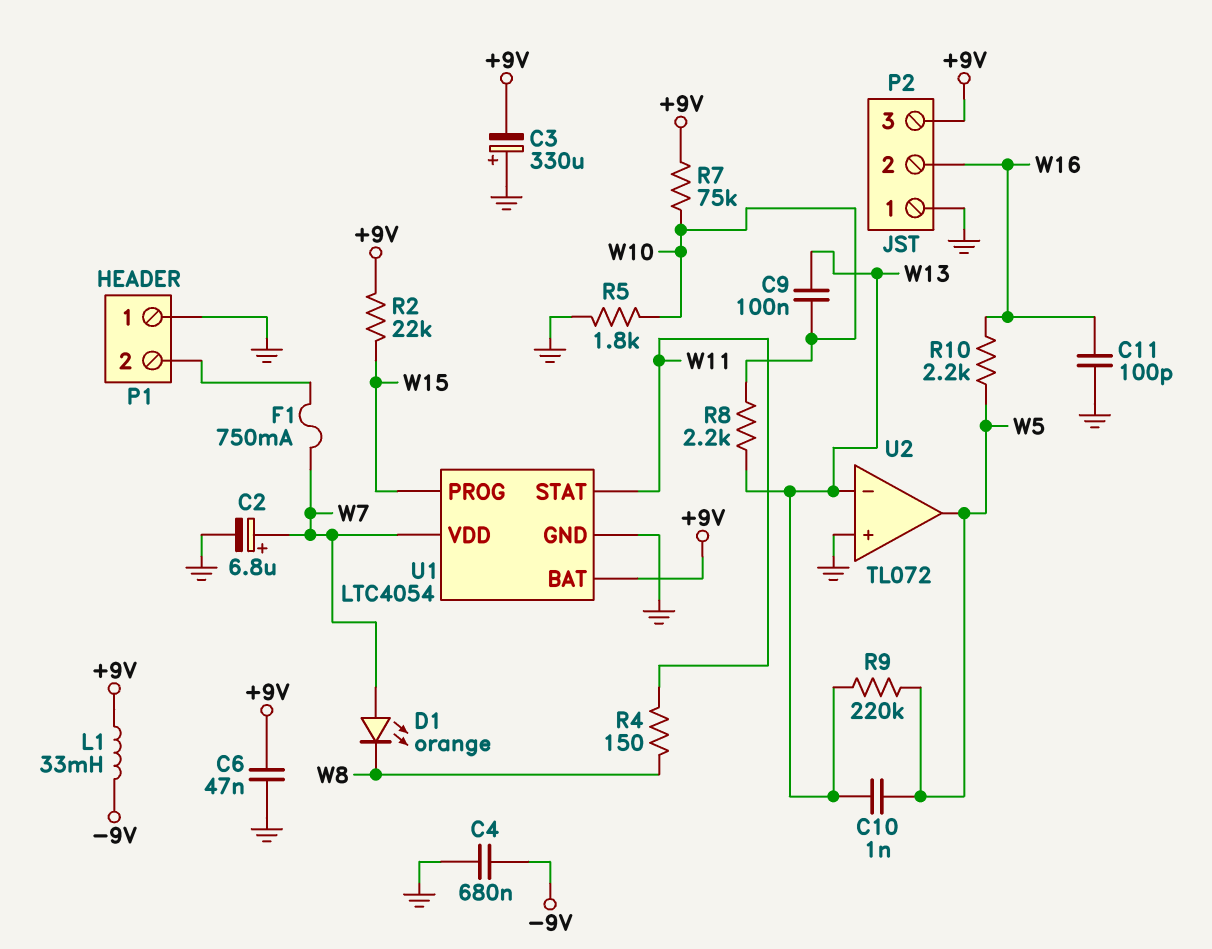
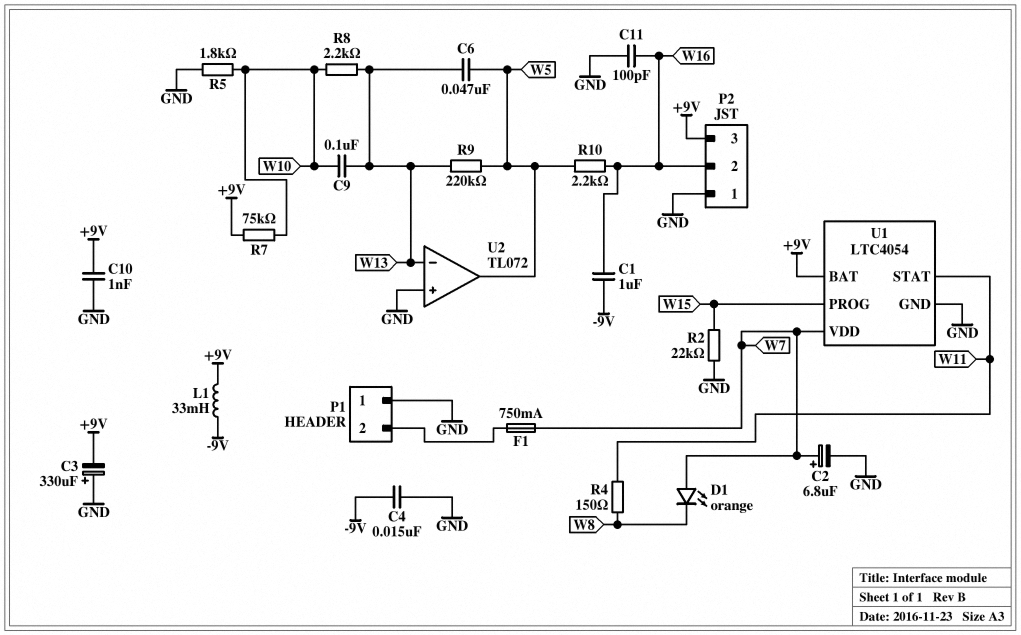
C1: none -> 1uF (-9V, W16)
C4: 680nF (-9V, GND) -> 15nF (-9V, GND)
C6: 47nF (+9V, GND) -> 47nF (W5, W13)
C10: 1nF (W5, W13) -> 1nF (+9V, GND)
R2: 22k (+9V, W15) -> 22k (GND, W15)

